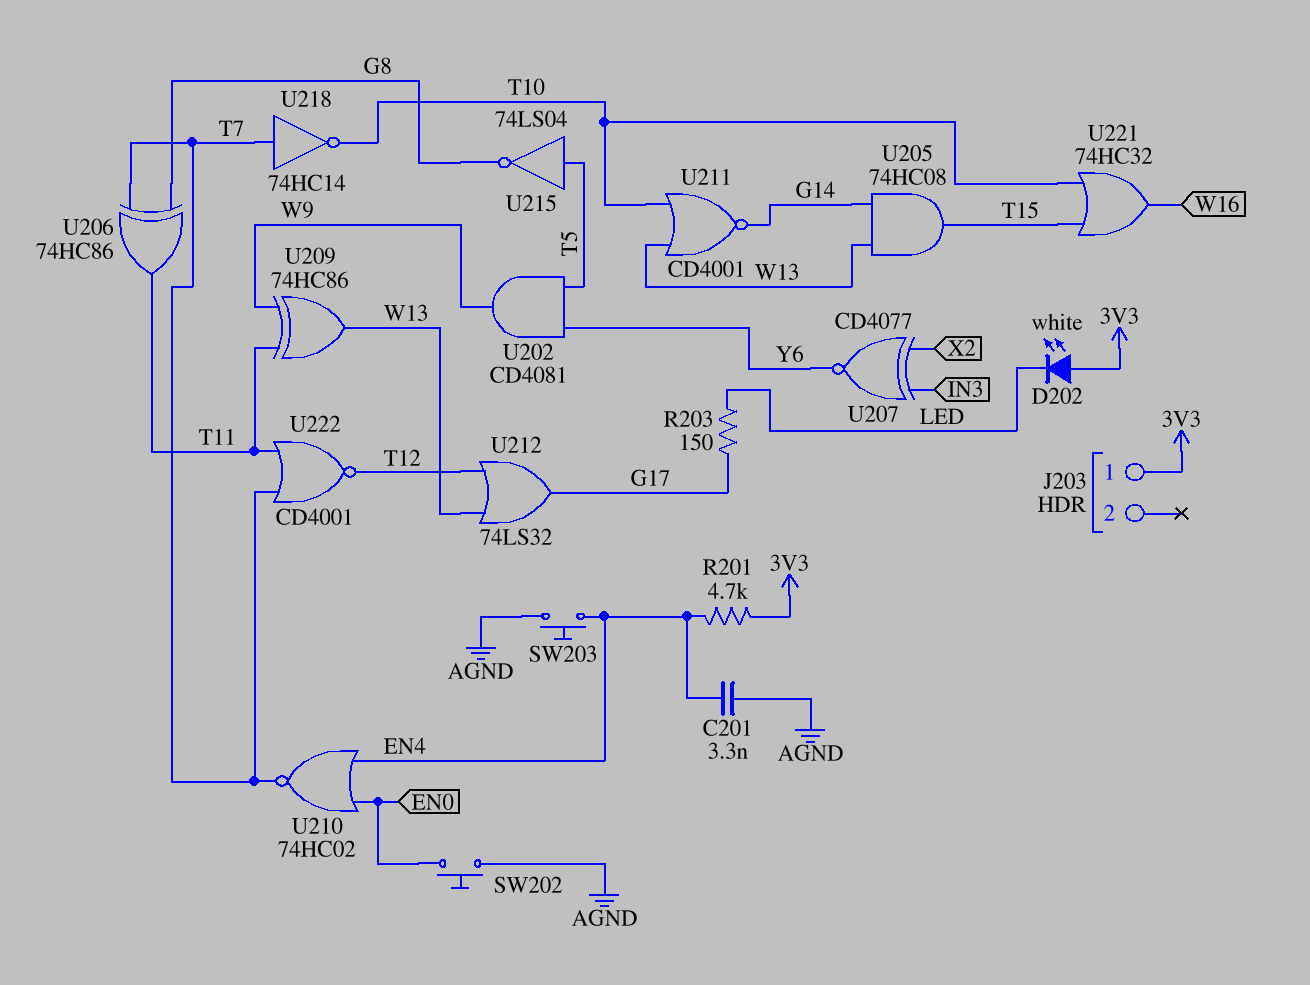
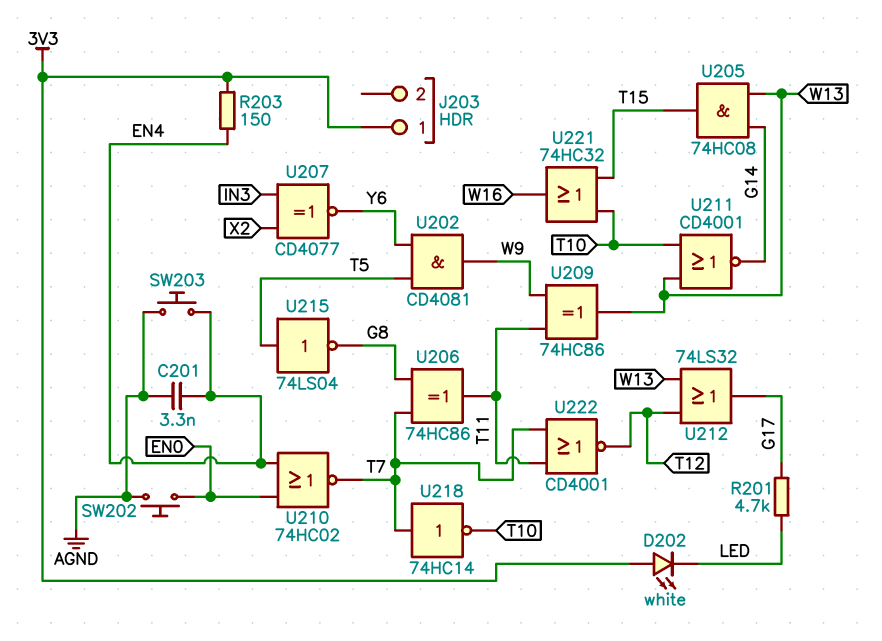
R201: 4.7k (3V3, EN4) -> 4.7k (G17, LED)
R203: 150 (G17, LED) -> 150 (3V3, EN4)

